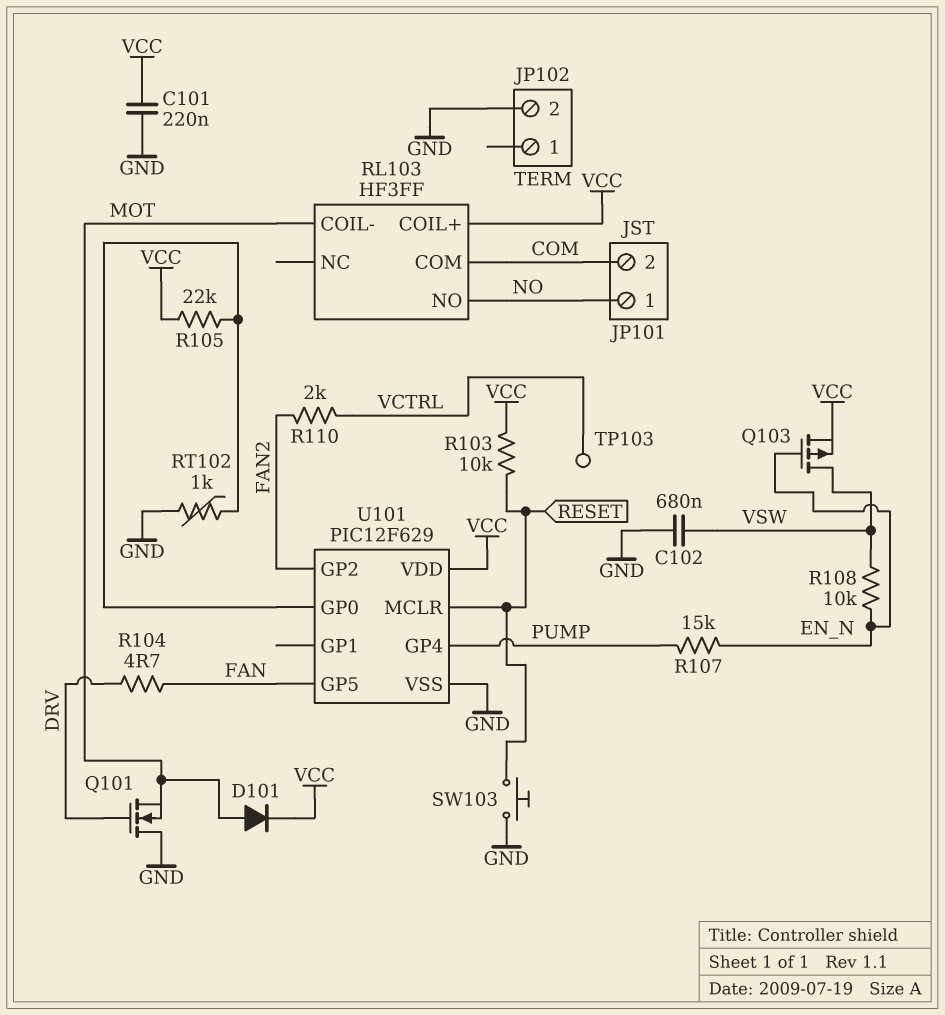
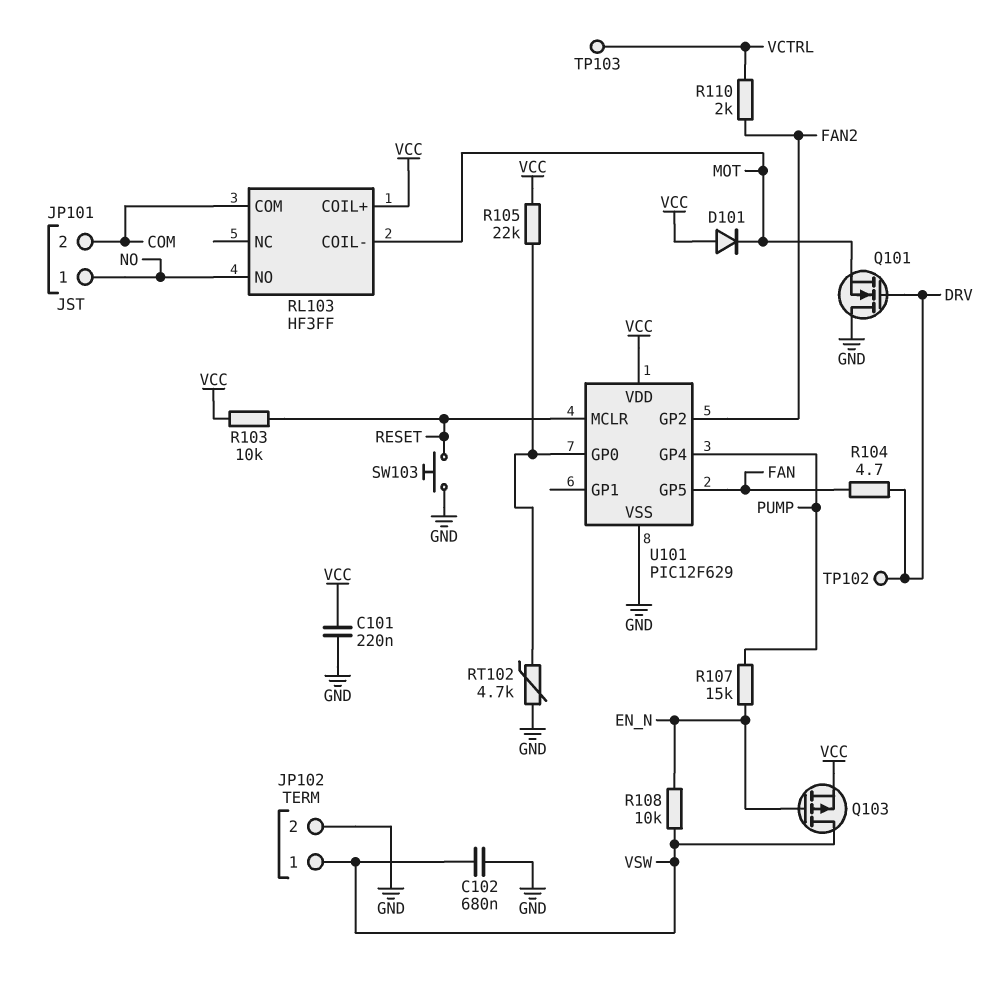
D101: diode (A MOT, K VCC) -> diode (A VCC, K MOT)
JP102 pin 1: none -> VSW
RT102: 1k (GND, U101/GP0) -> 4.7k (GND, U101/GP0)
TP102: none -> test point (DRV)

